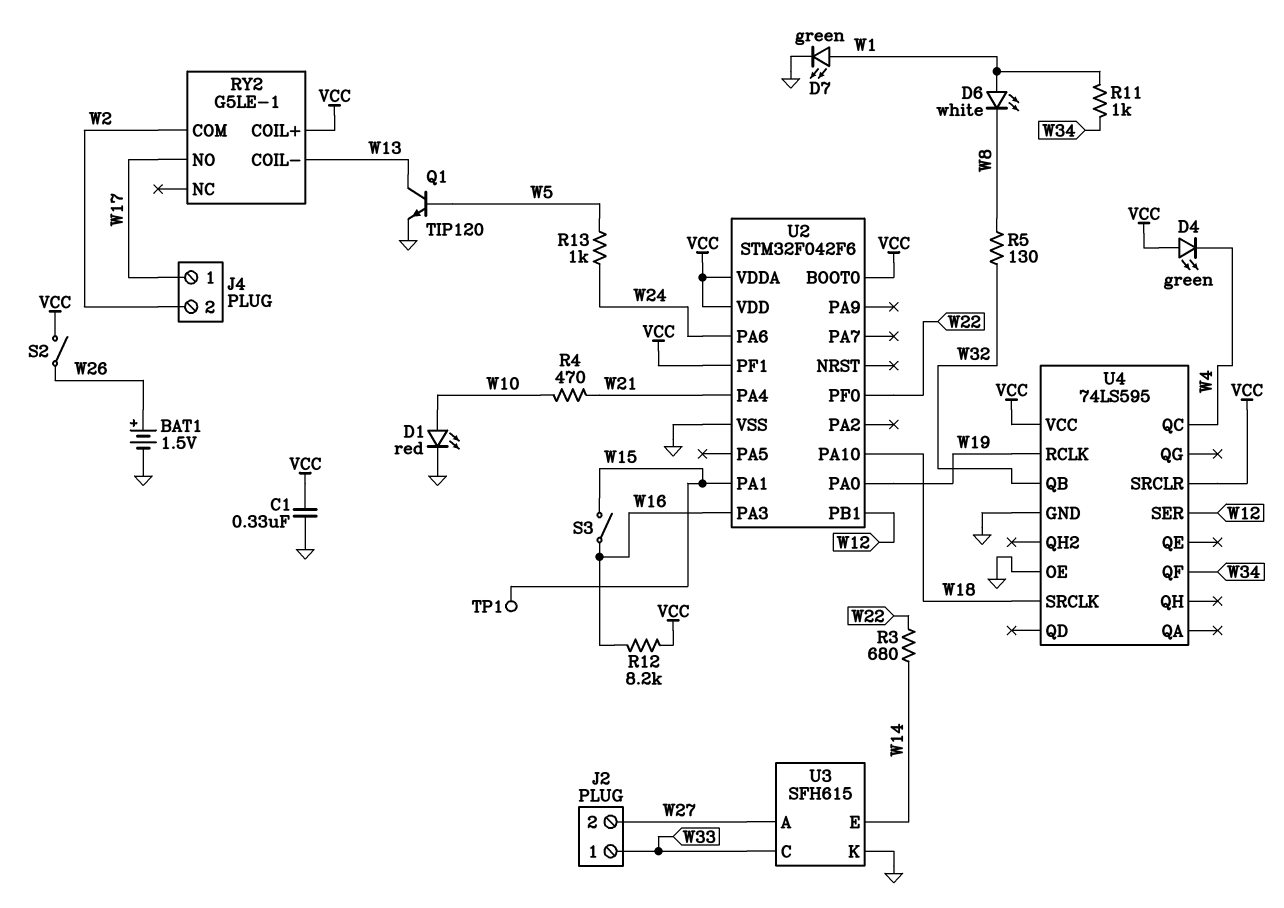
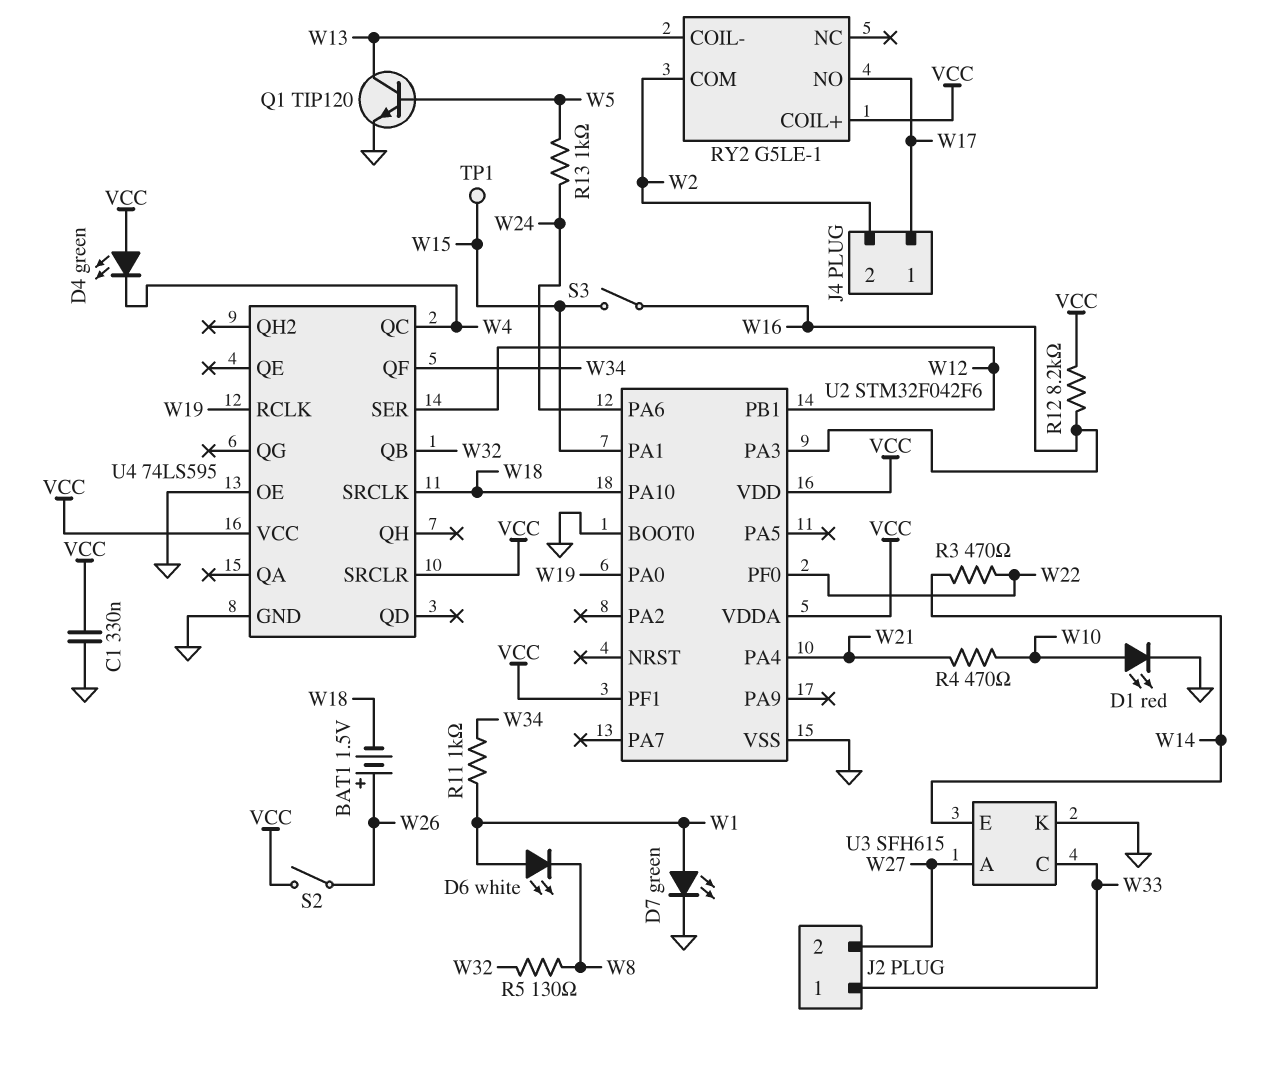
BAT1: 1.5V (plus W26, minus GND) -> 1.5V (plus W26, minus W18)
R3: 680 (W14, W22) -> 470 (W14, W22)
U2 pin BOOT0: VCC -> GND

